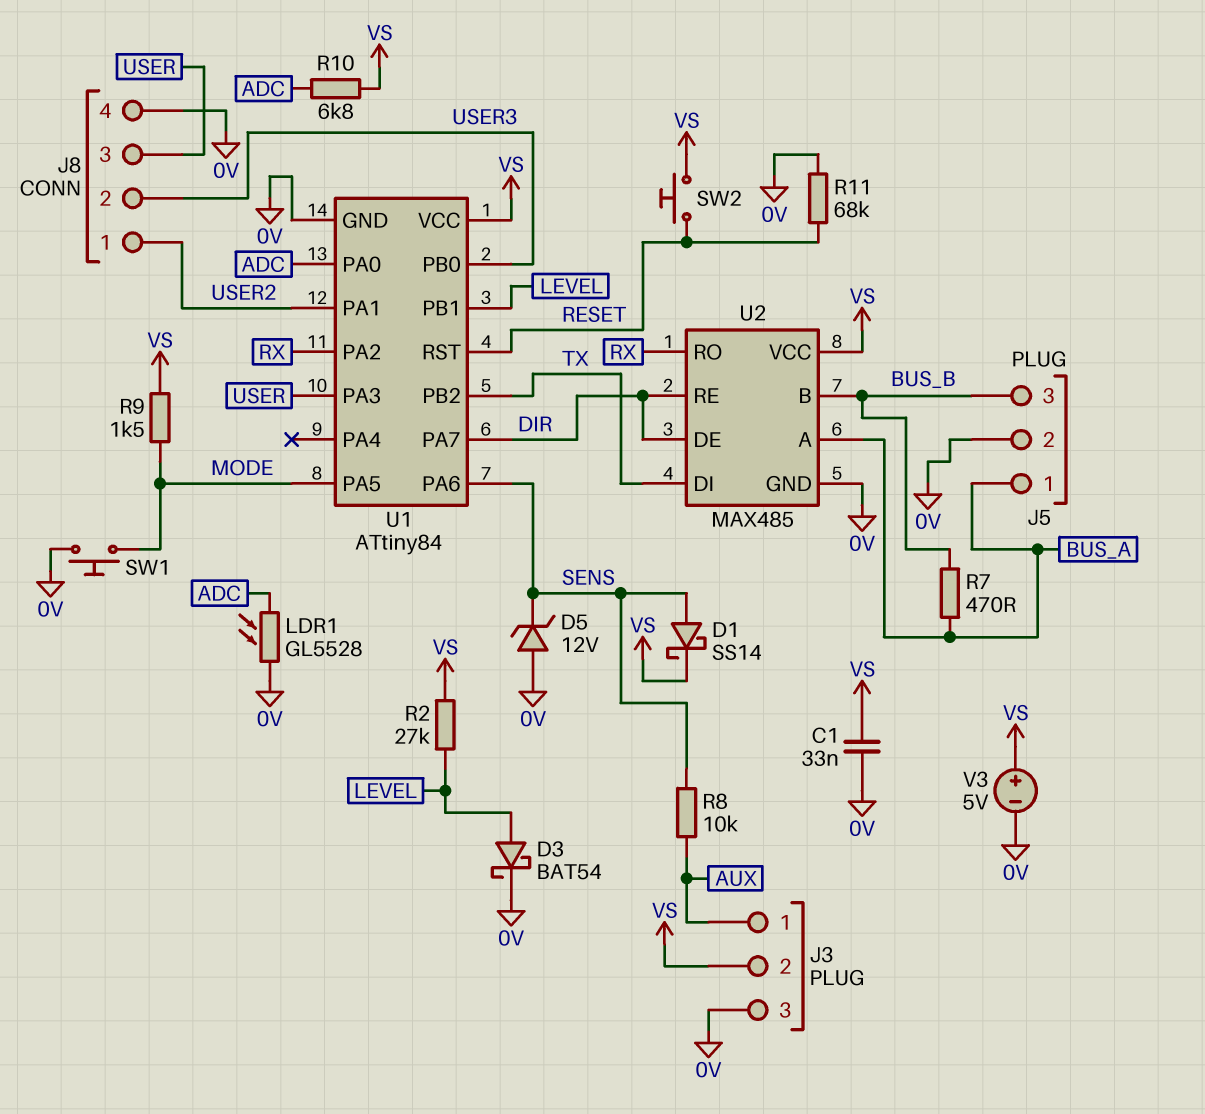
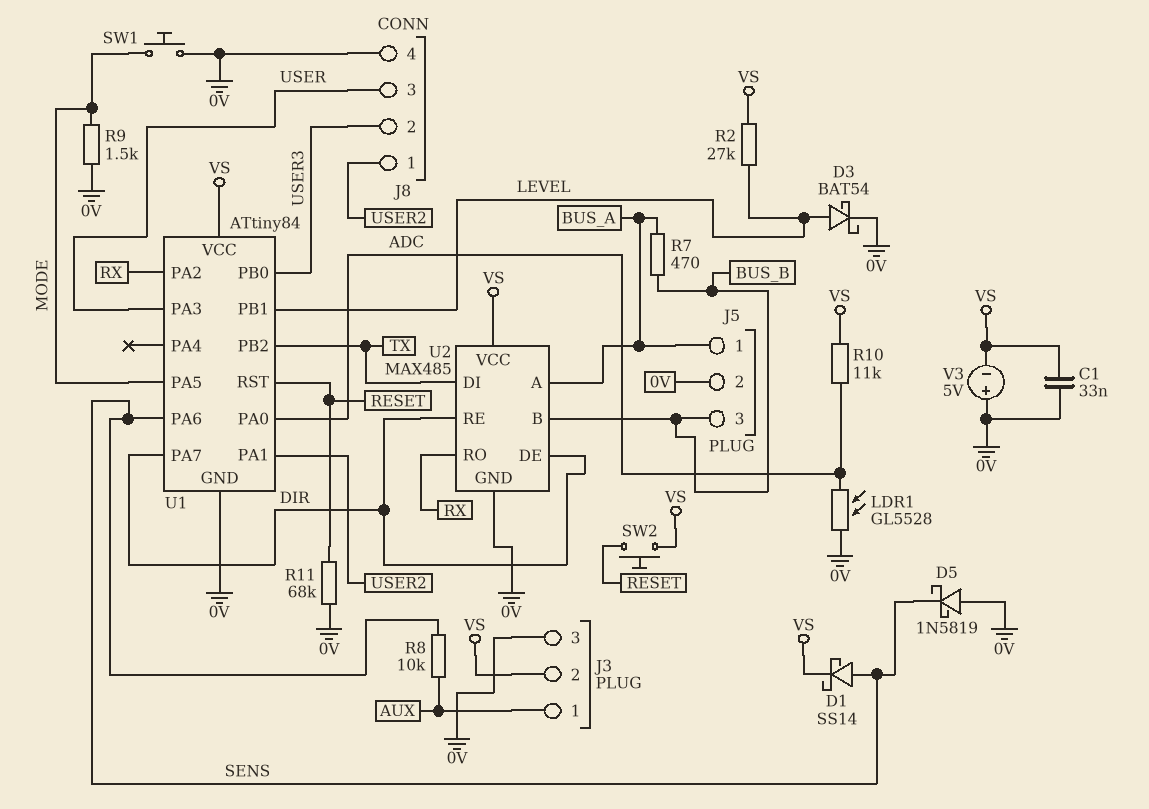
D5: zener 12V (A 0V, K SENS) -> schottky 1N5819 (A 0V, K SENS)
R9: 1.5k (MODE, VS) -> 1.5k (0V, MODE)
R10: 6.8k (ADC, VS) -> 11k (ADC, VS)
V3: 5V (plus VS, minus 0V) -> 5V (plus 0V, minus VS)

